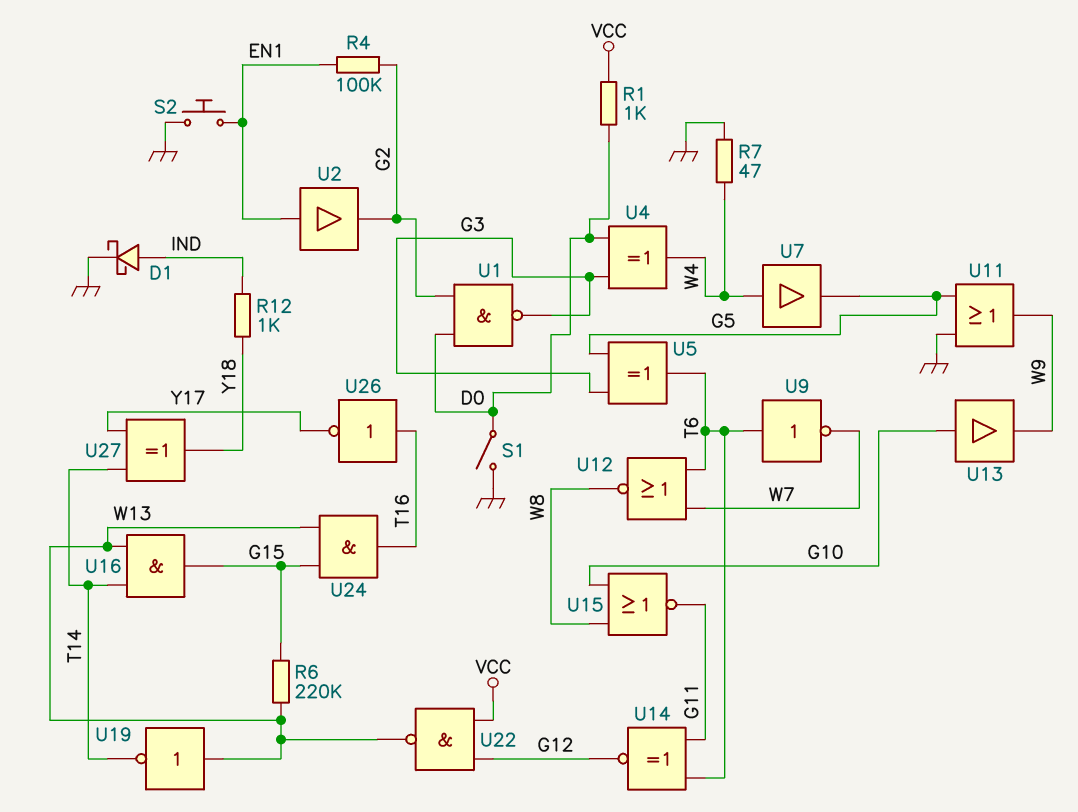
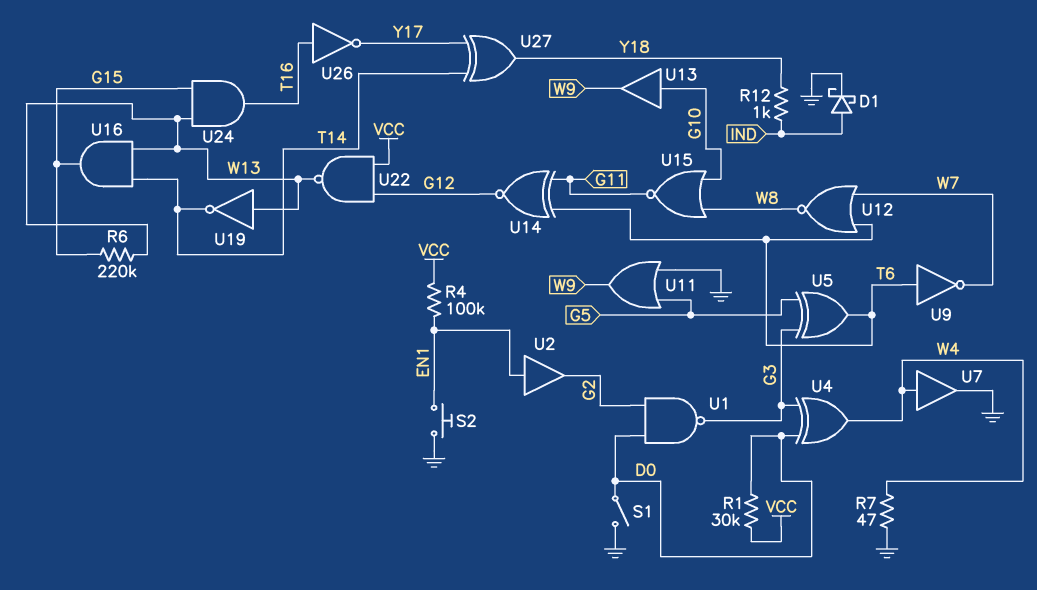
R1: 1k (D0, VCC) -> 30k (D0, VCC)
R4: 100k (EN1, G2) -> 100k (EN1, VCC)
U7: buffer (in W4, out G5) -> buffer (in W4, out GND)

